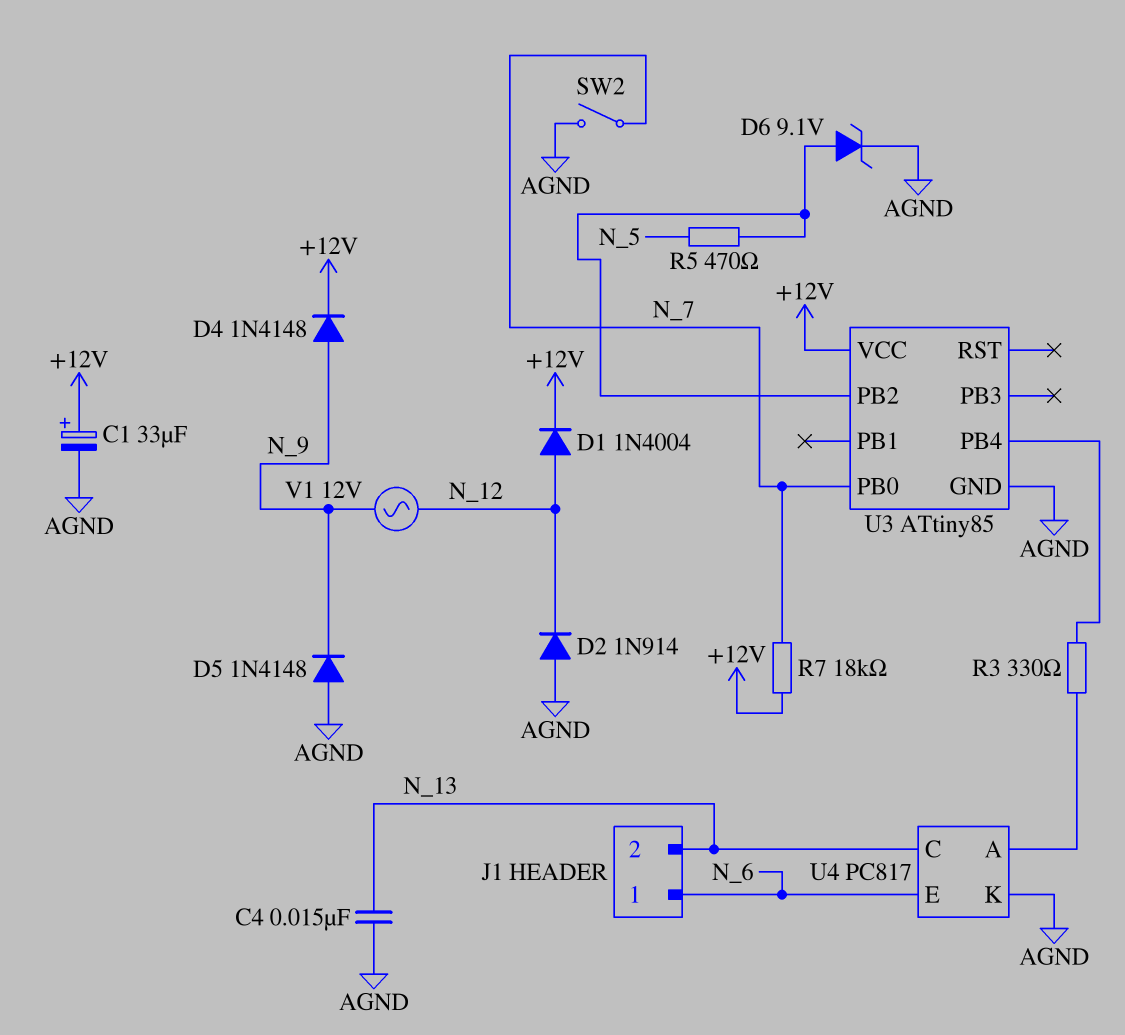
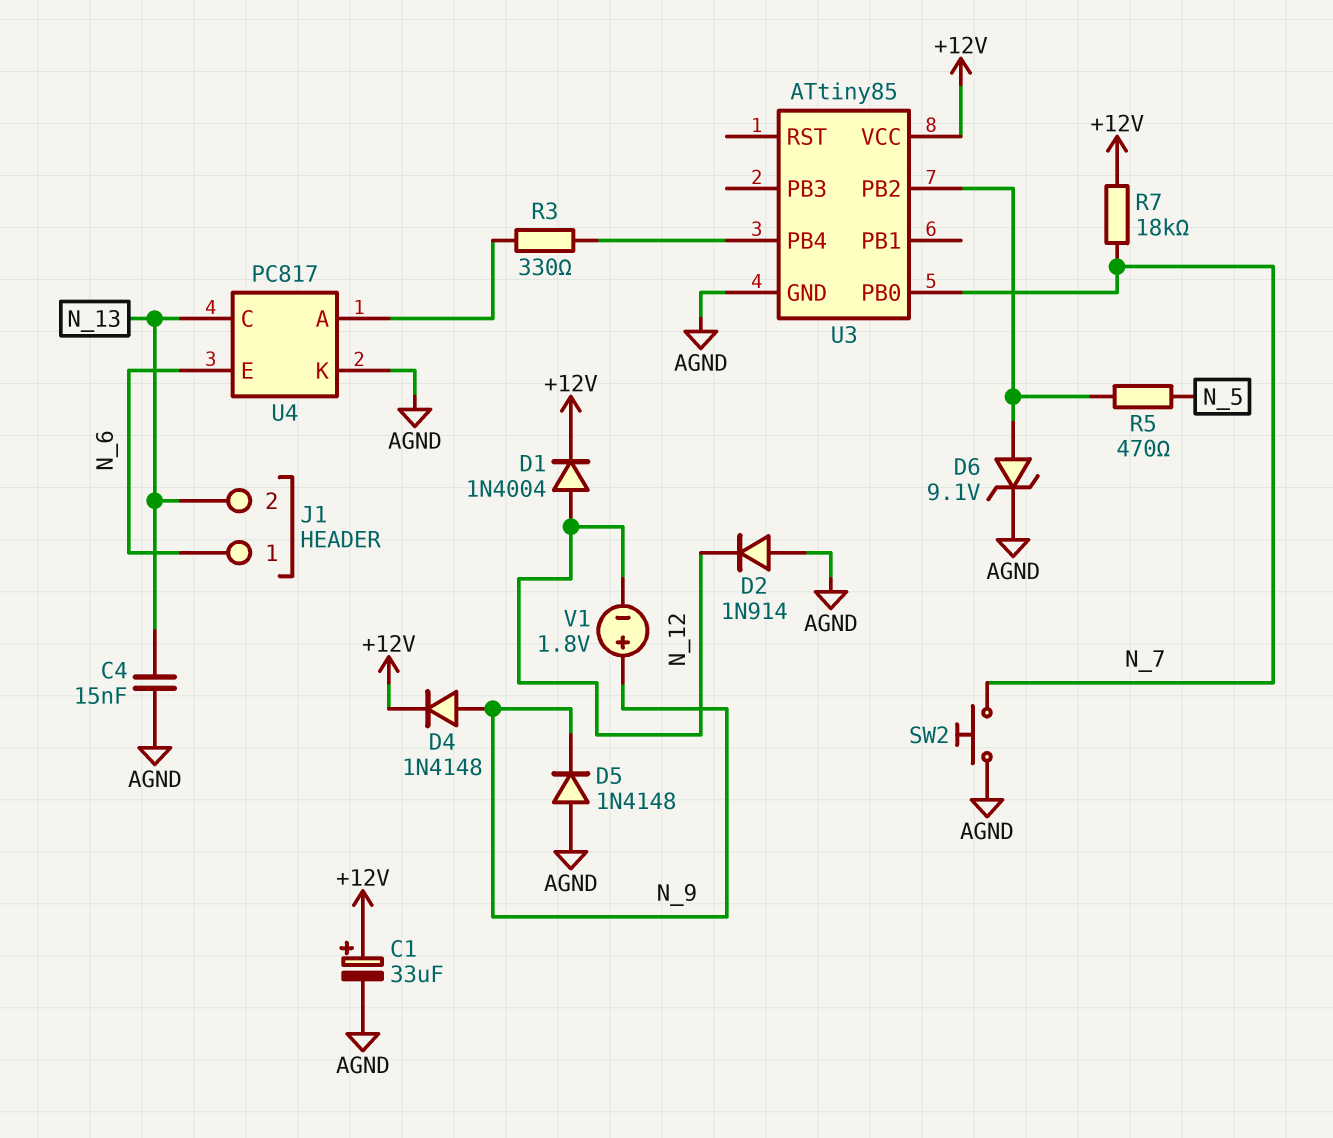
SW2: switch (AGND, N_7) -> button (AGND, N_7)
V1: AC 12V (N_9, N_12) -> 1.8V (plus N_9, minus N_12)

